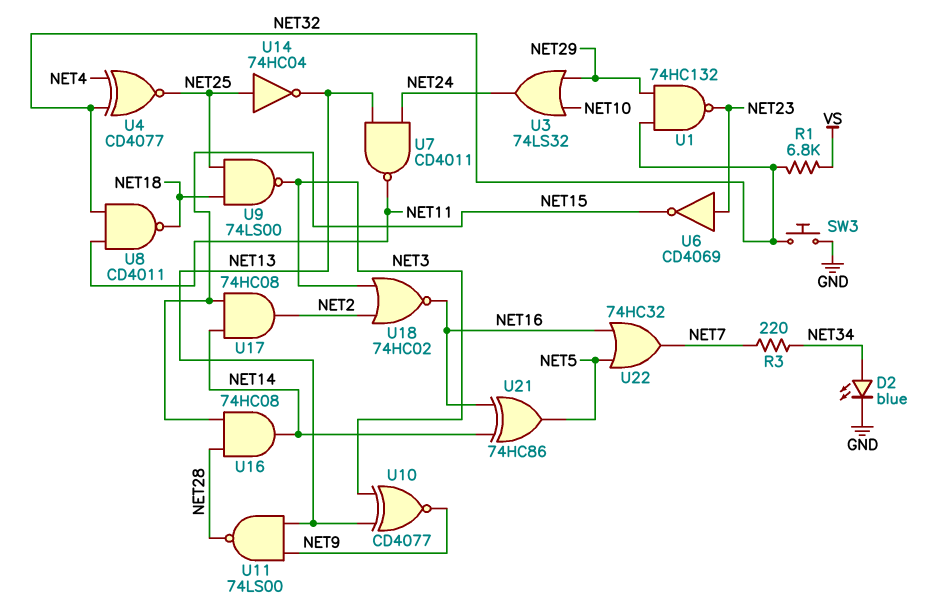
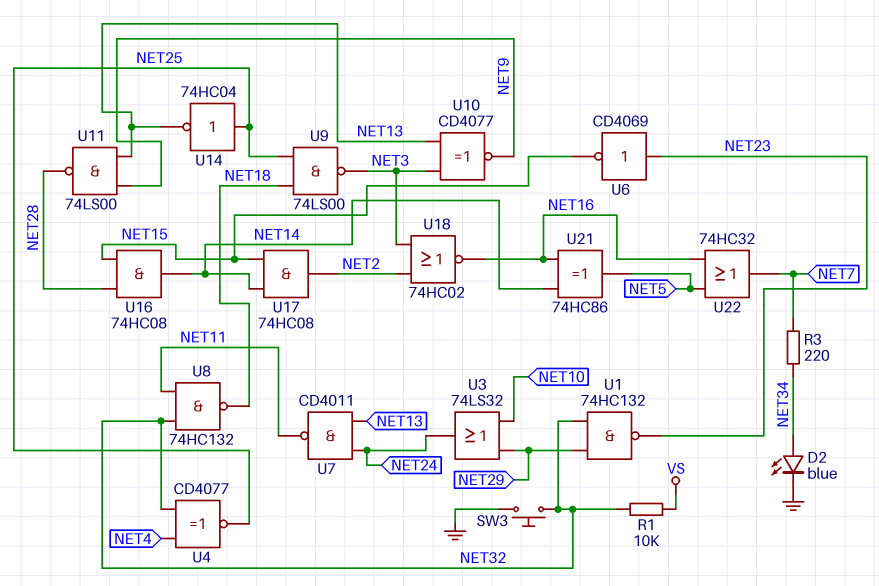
R1: 6.8k (NET32, VS) -> 10k (NET32, VS)
U8: NAND CD4011 (in NET11, in NET32, out NET18) -> NAND 74HC132 (in NET11, in NET32, out NET18)

